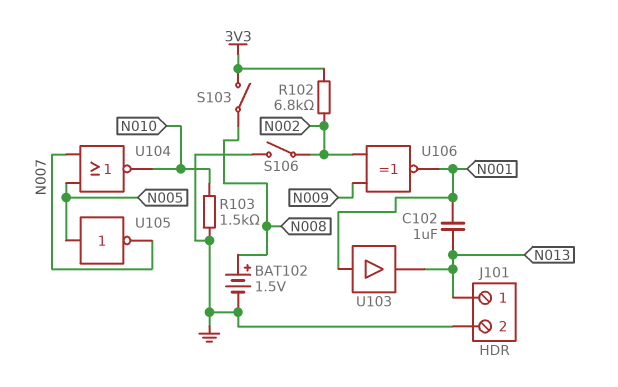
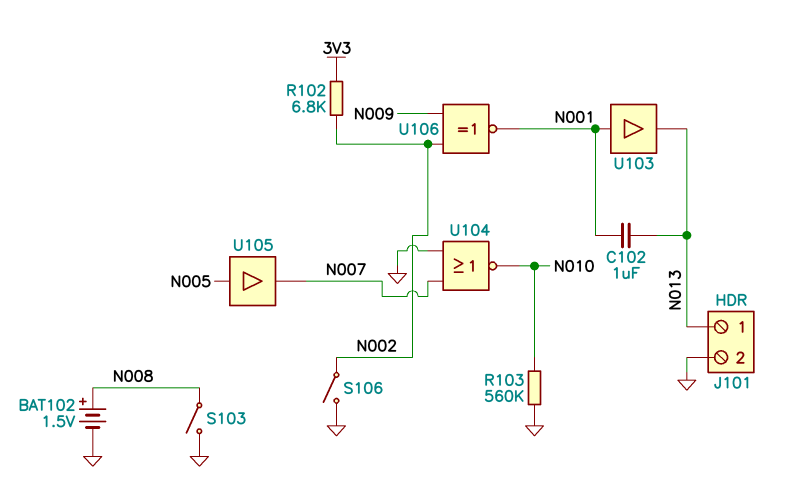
R103: 1.5k (GND, N010) -> 560k (GND, N010)
S103: switch (3V3, N008) -> switch (GND, N008)
U104: NOR (in N005, in N007, out N010) -> NOR (in GND, in N007, out N010)
U105: NOT (in N005, out N007) -> buffer (in N005, out N007)

